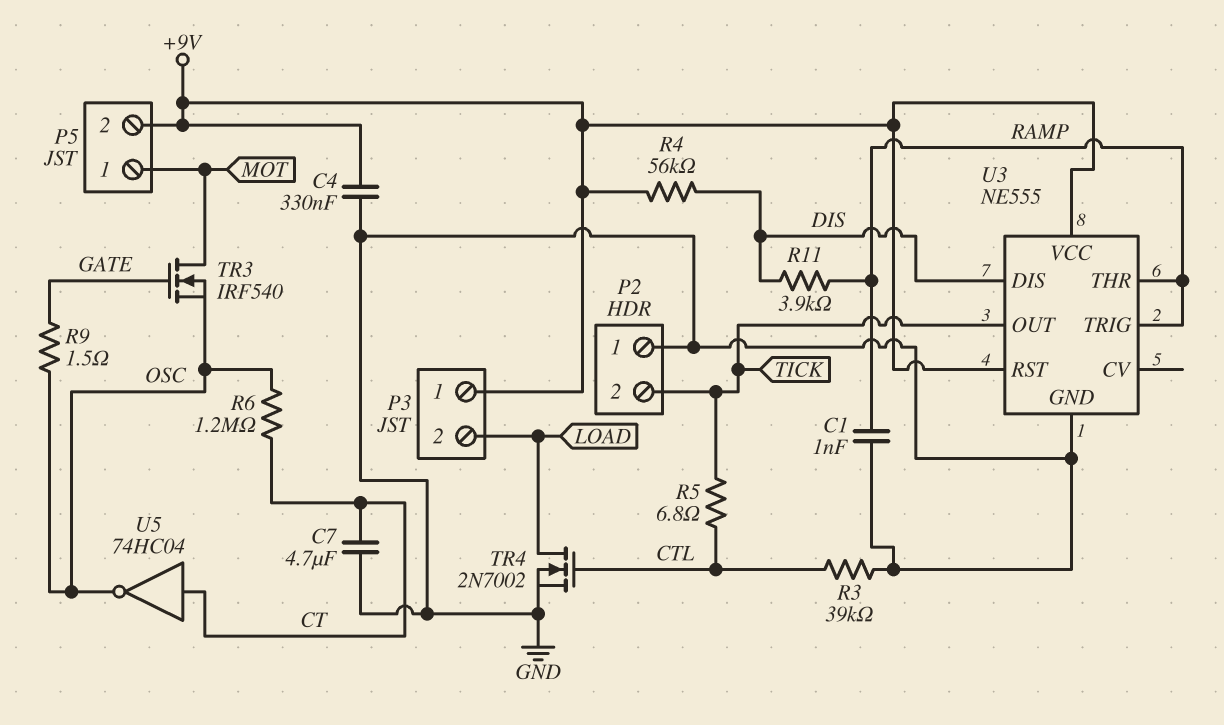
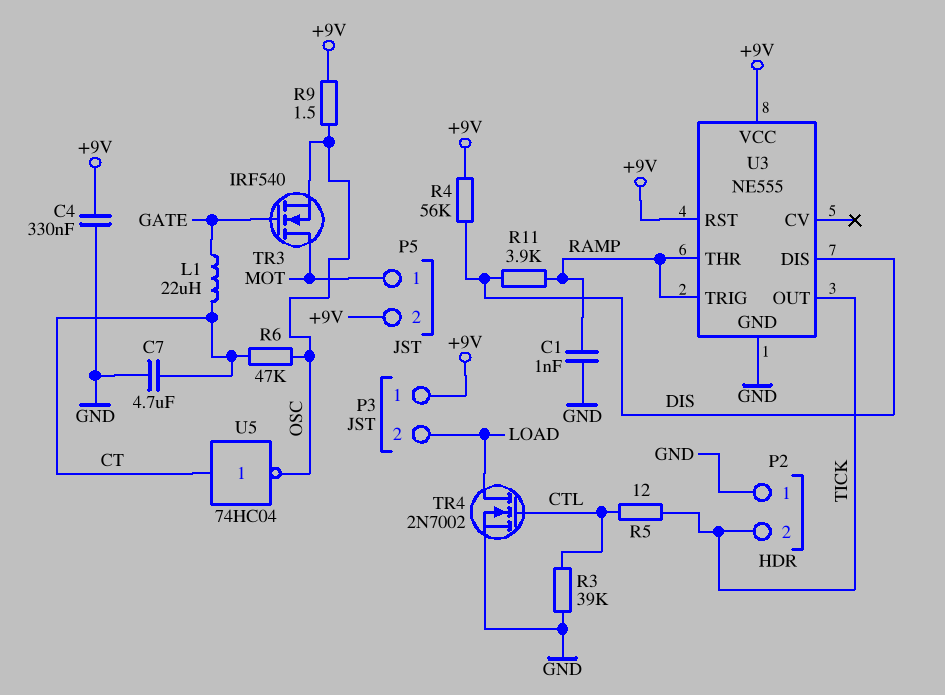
L1: none -> 22uH (CT, GATE)
R5: 6.8 (CTL, TICK) -> 12 (CTL, TICK)
R6: 1.2M (CT, OSC) -> 47k (CT, OSC)
R9: 1.5 (GATE, OSC) -> 1.5 (+9V, OSC)

